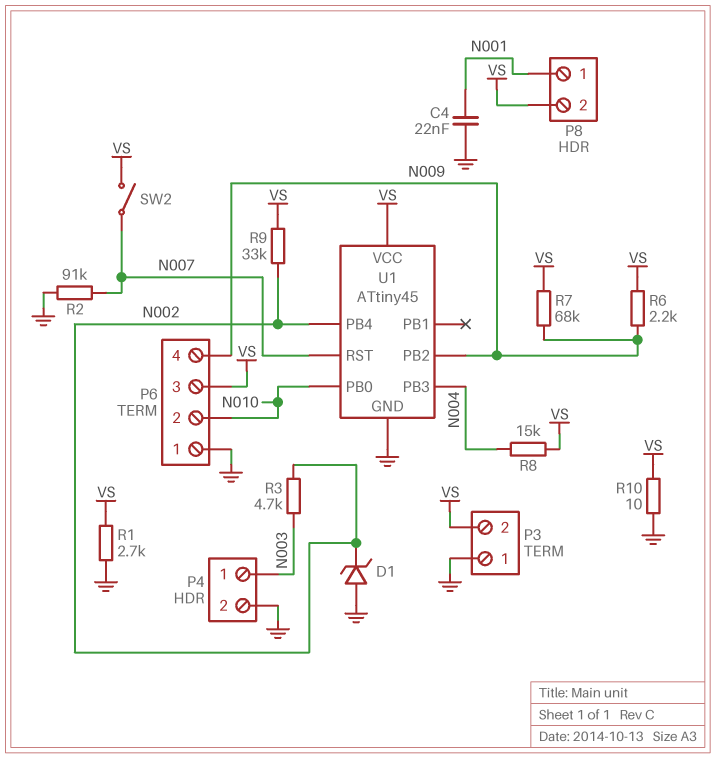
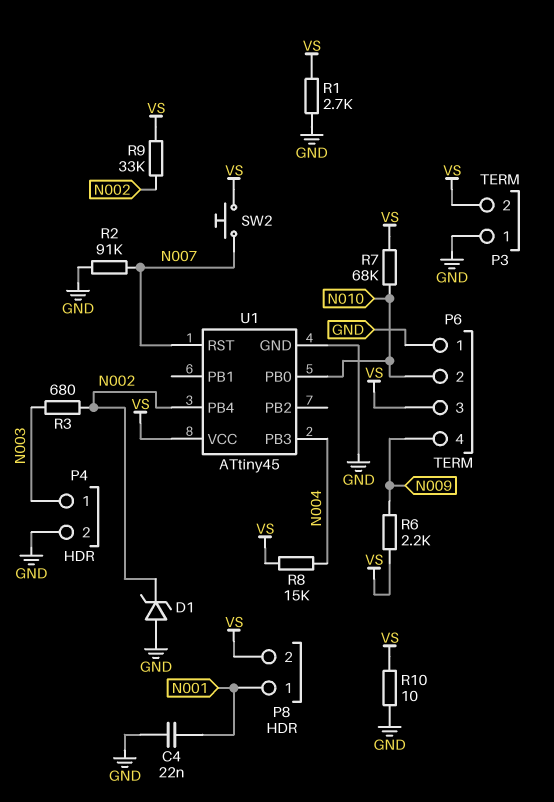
R3: 4.7k (N002, N003) -> 680 (N002, N003)
R7: 68k (N009, VS) -> 68k (N010, VS)
SW2: switch (N007, VS) -> button (N007, VS)
U1 pin PB2: N009 -> none

